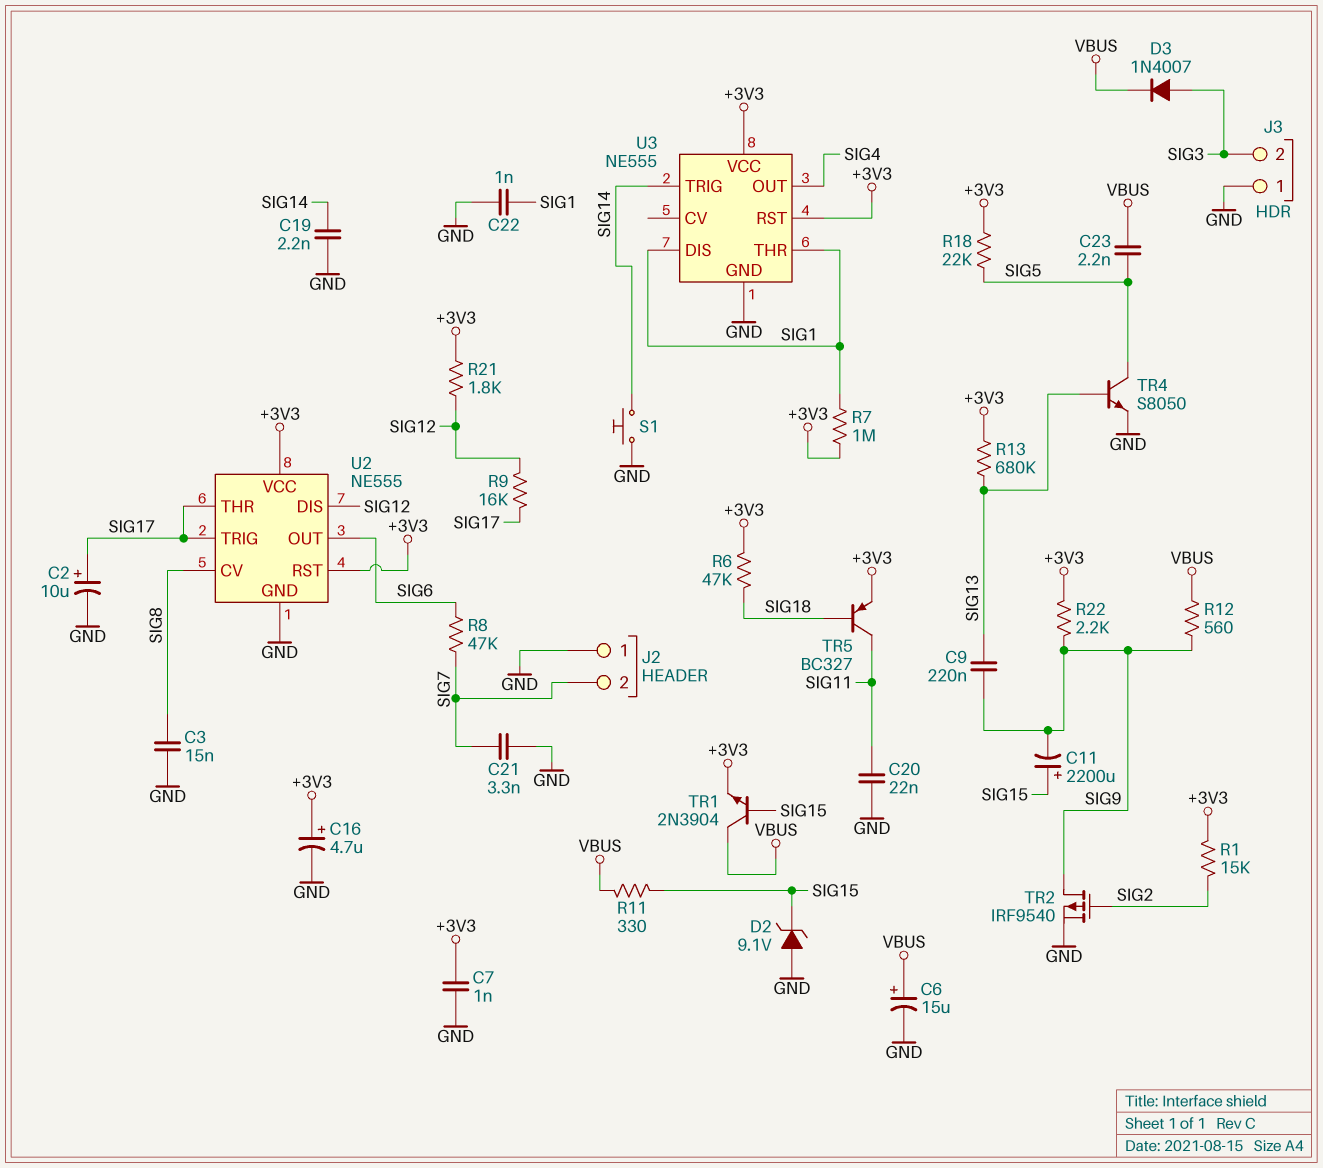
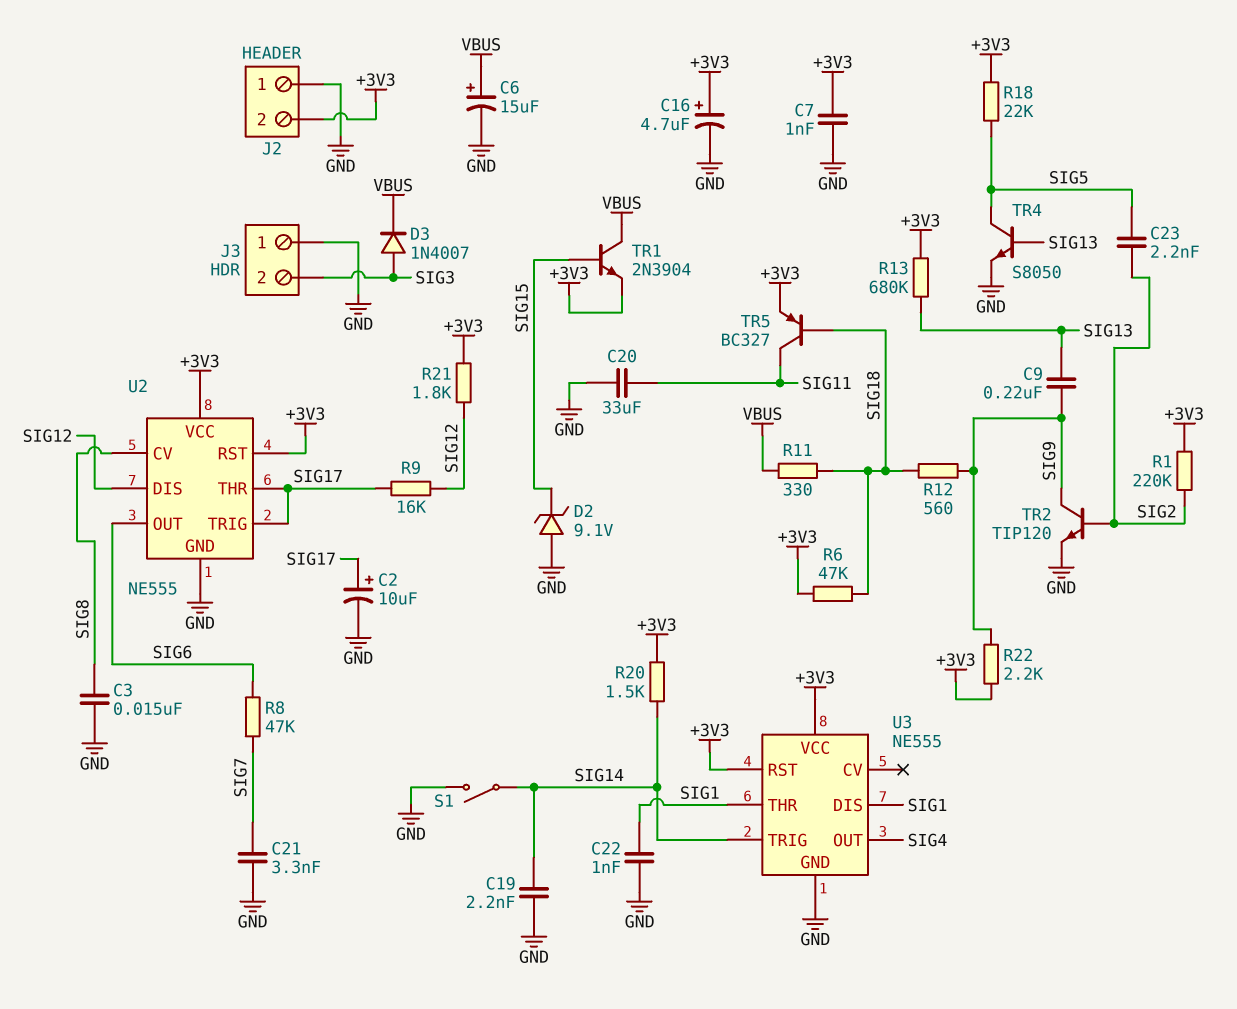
C11: 2200uF (plus SIG15, minus SIG9) -> none
C20: 22nF (GND, SIG11) -> 33uF (GND, SIG11)
C23: 2.2nF (SIG5, VBUS) -> 2.2nF (SIG2, SIG5)
J2 pin 2: SIG7 -> +3V3
R1: 15k (+3V3, SIG2) -> 220k (+3V3, SIG2)
R7: 1M (+3V3, SIG1) -> none
R11: 330 (SIG15, VBUS) -> 330 (SIG18, VBUS)
R12: 560 (SIG9, VBUS) -> 560 (SIG9, SIG18)
R20: none -> 1.5k (+3V3, SIG14)
S1: button (GND, SIG14) -> switch (GND, SIG14)
TR2: PMOS IRF9540 (G SIG2, D SIG9, S GND) -> NPN TIP120 (B SIG2, C SIG9, E GND)

